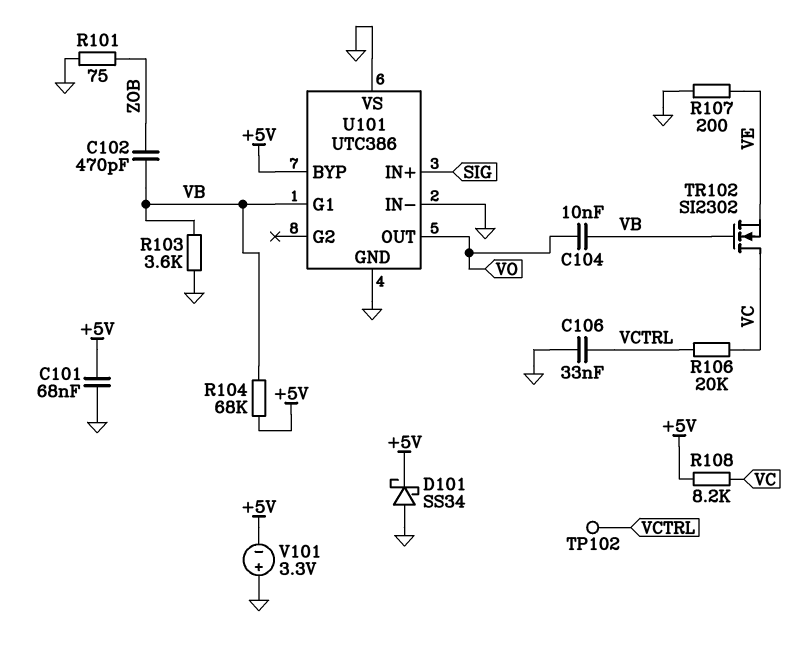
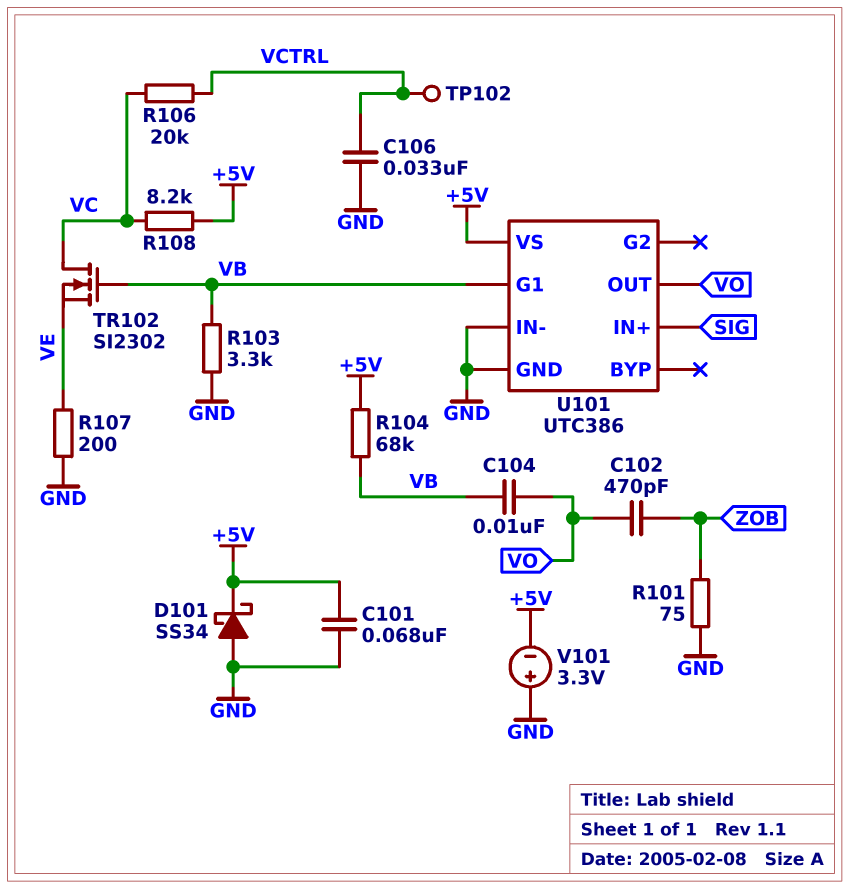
C102: 470pF (VB, ZOB) -> 470pF (VO, ZOB)
R103: 3.6k (GND, VB) -> 3.3k (GND, VB)
U101 pin BYP: +5V -> none
U101 pin VS: GND -> +5V

